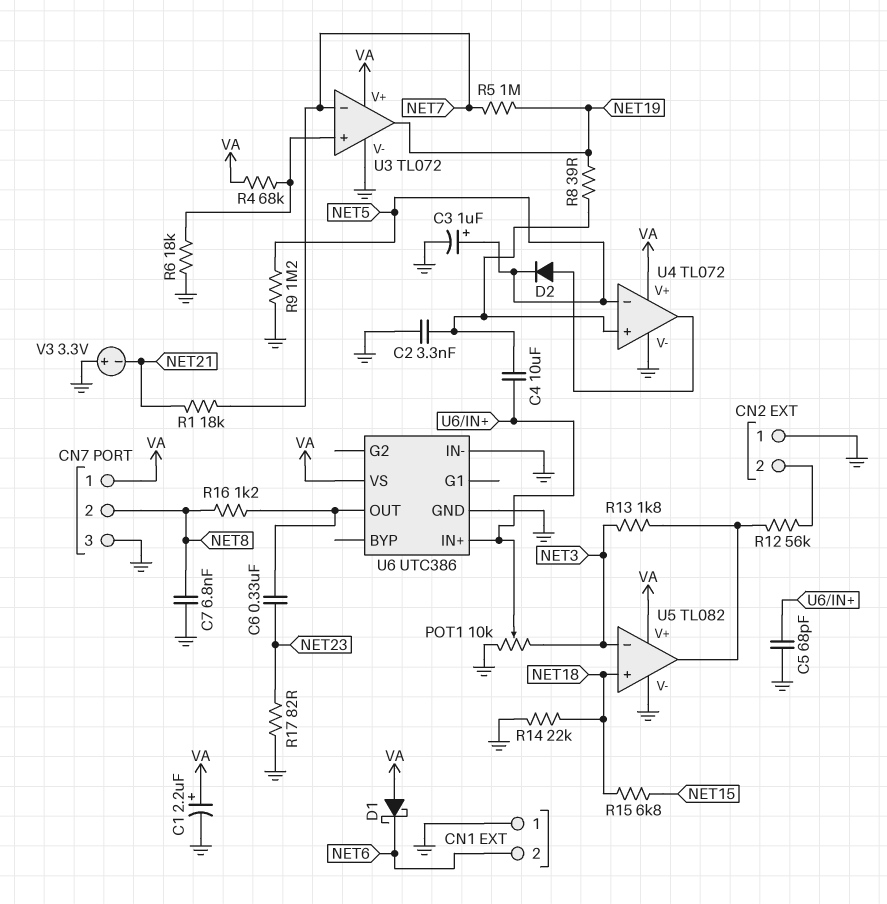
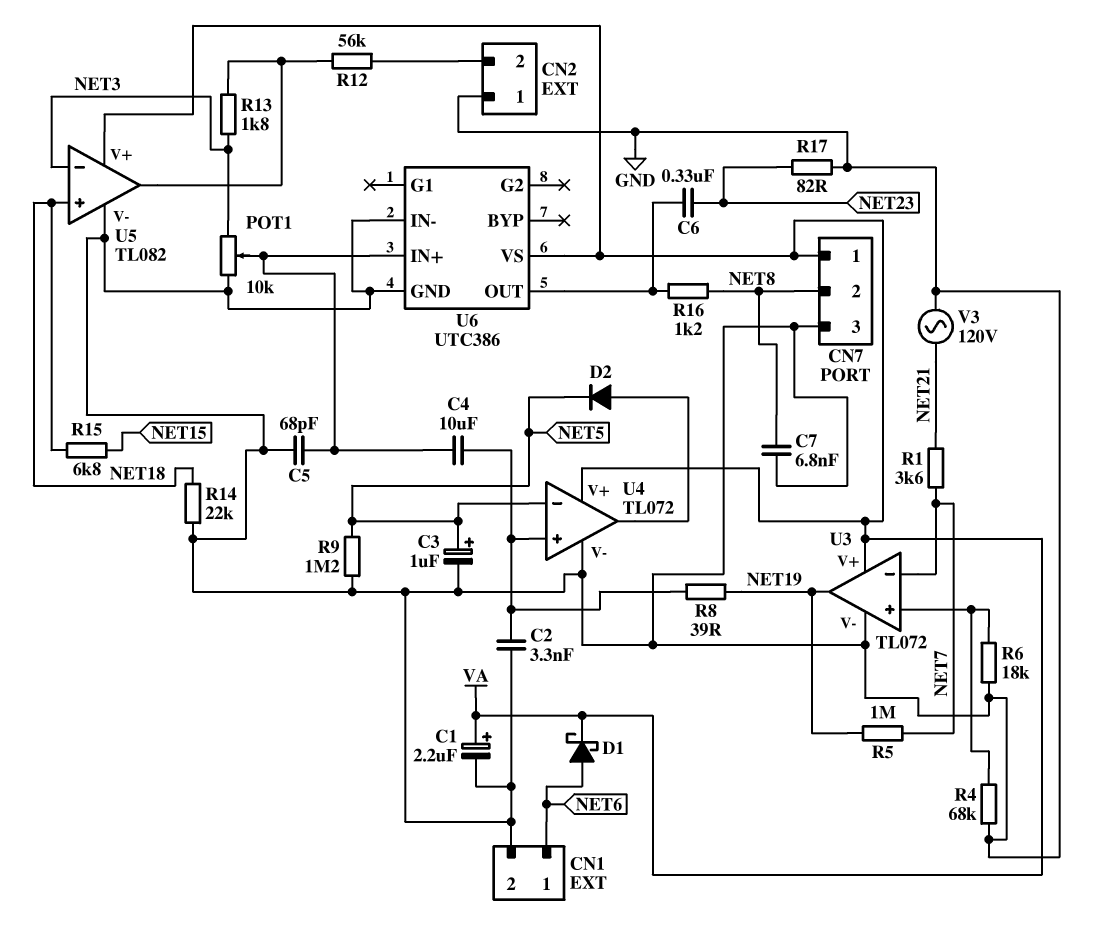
CN1 pin 1: GND -> NET6
CN1 pin 2: NET6 -> GND
D1: schottky (A VA, K NET6) -> schottky (A NET6, K VA)
R1: 18k (NET7, NET21) -> 3.6k (NET7, NET21)
R4: 68k (U3/in+, VA) -> 68k (GND, U3/in+)
V3: 3.3V (plus GND, minus NET21) -> AC 120V (GND, NET21)

